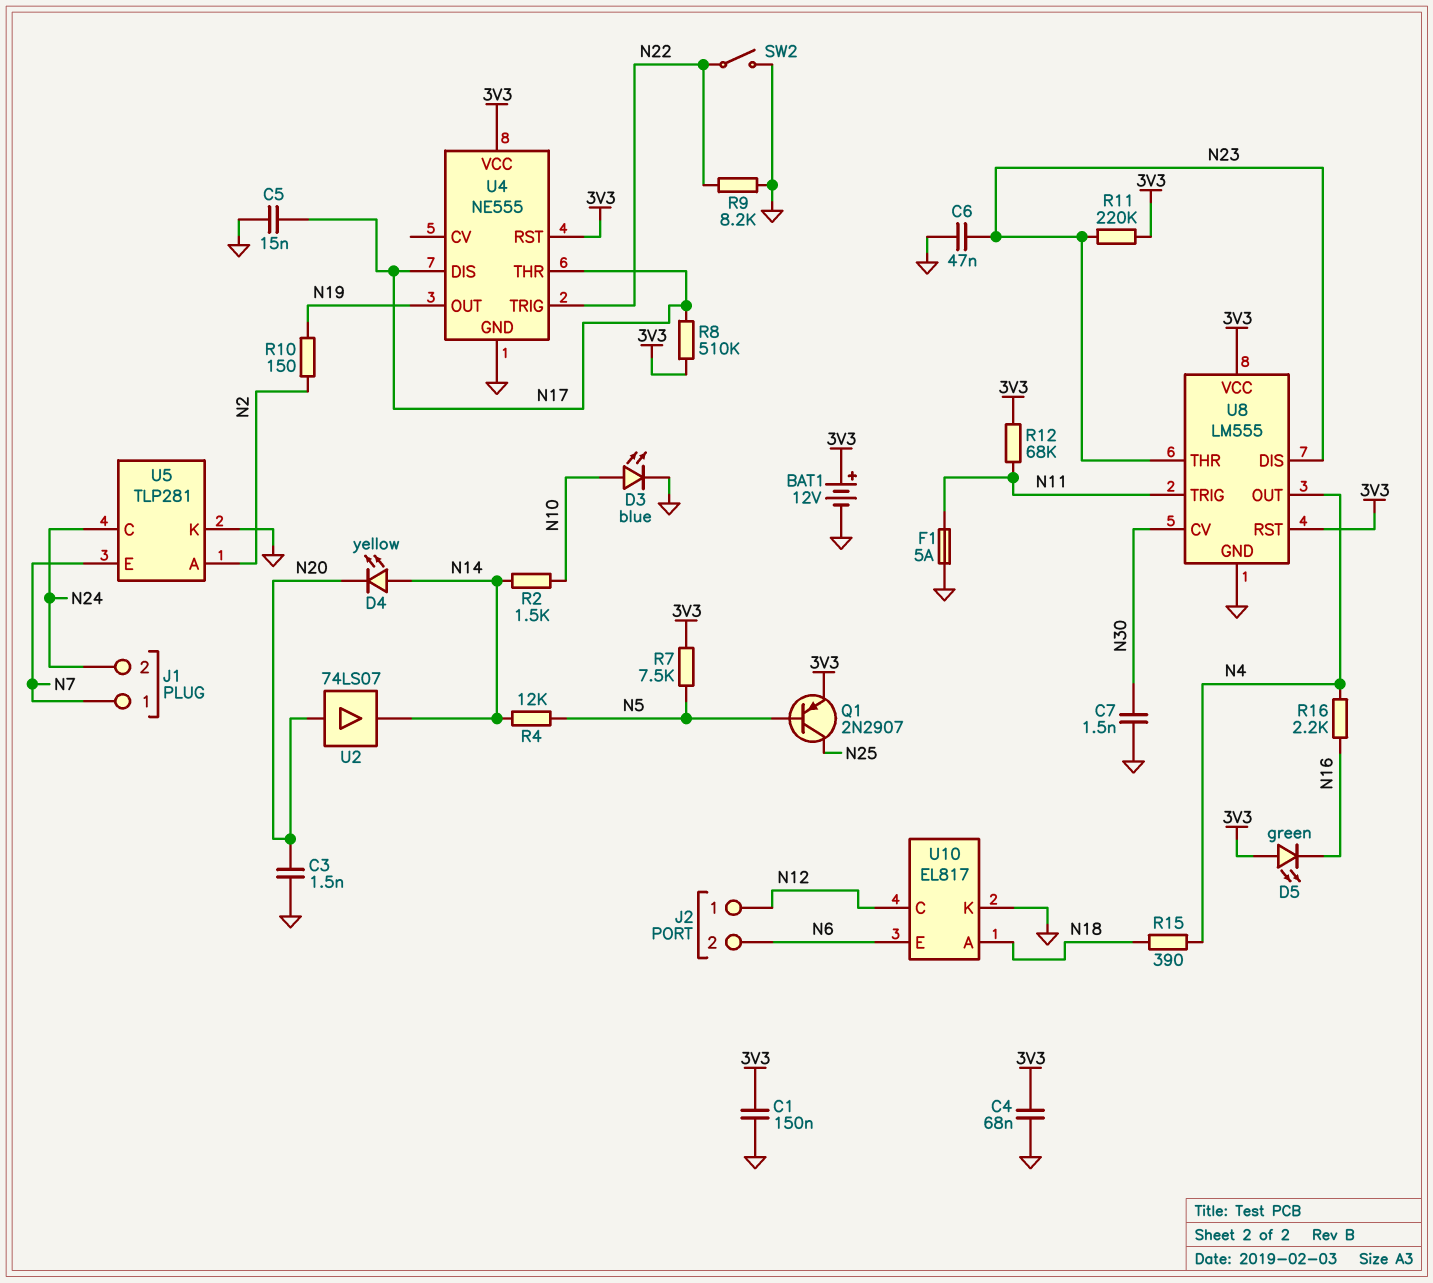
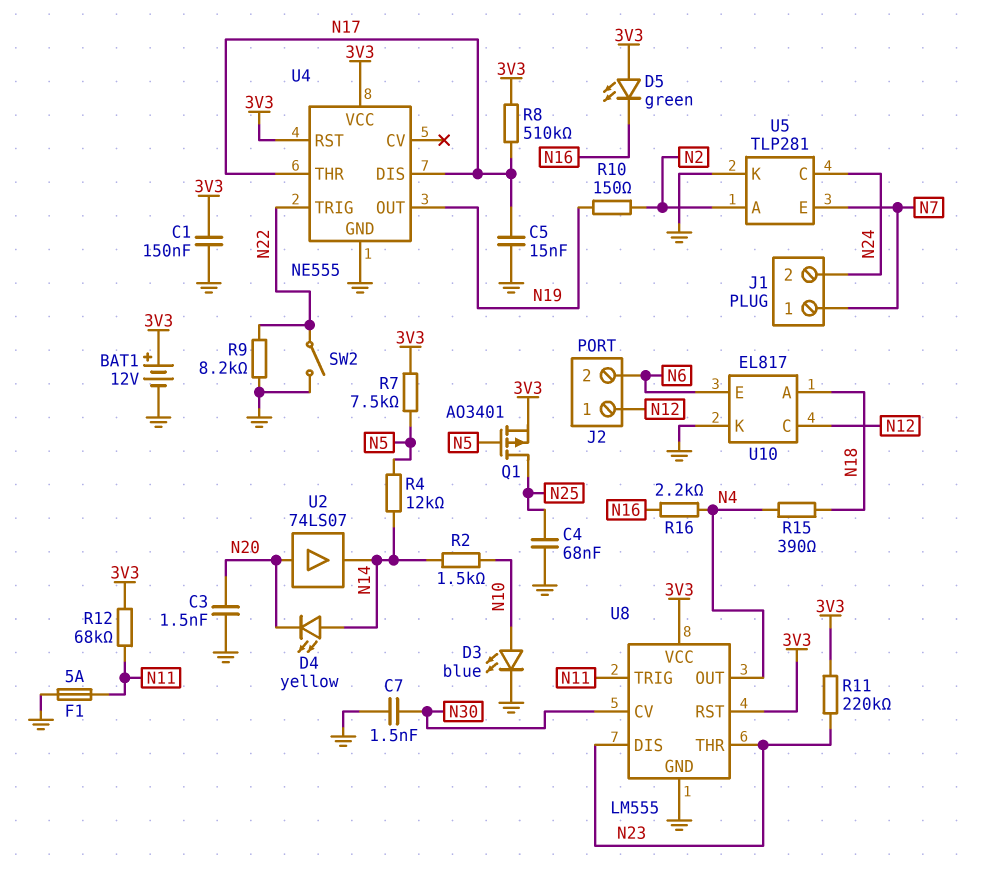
C4: 68nF (3V3, GND) -> 68nF (GND, N25)
C6: 47nF (GND, N23) -> none
Q1: PNP 2N2907 (B N5, C N25, E 3V3) -> PMOS AO3401 (G N5, D N25, S 3V3)

